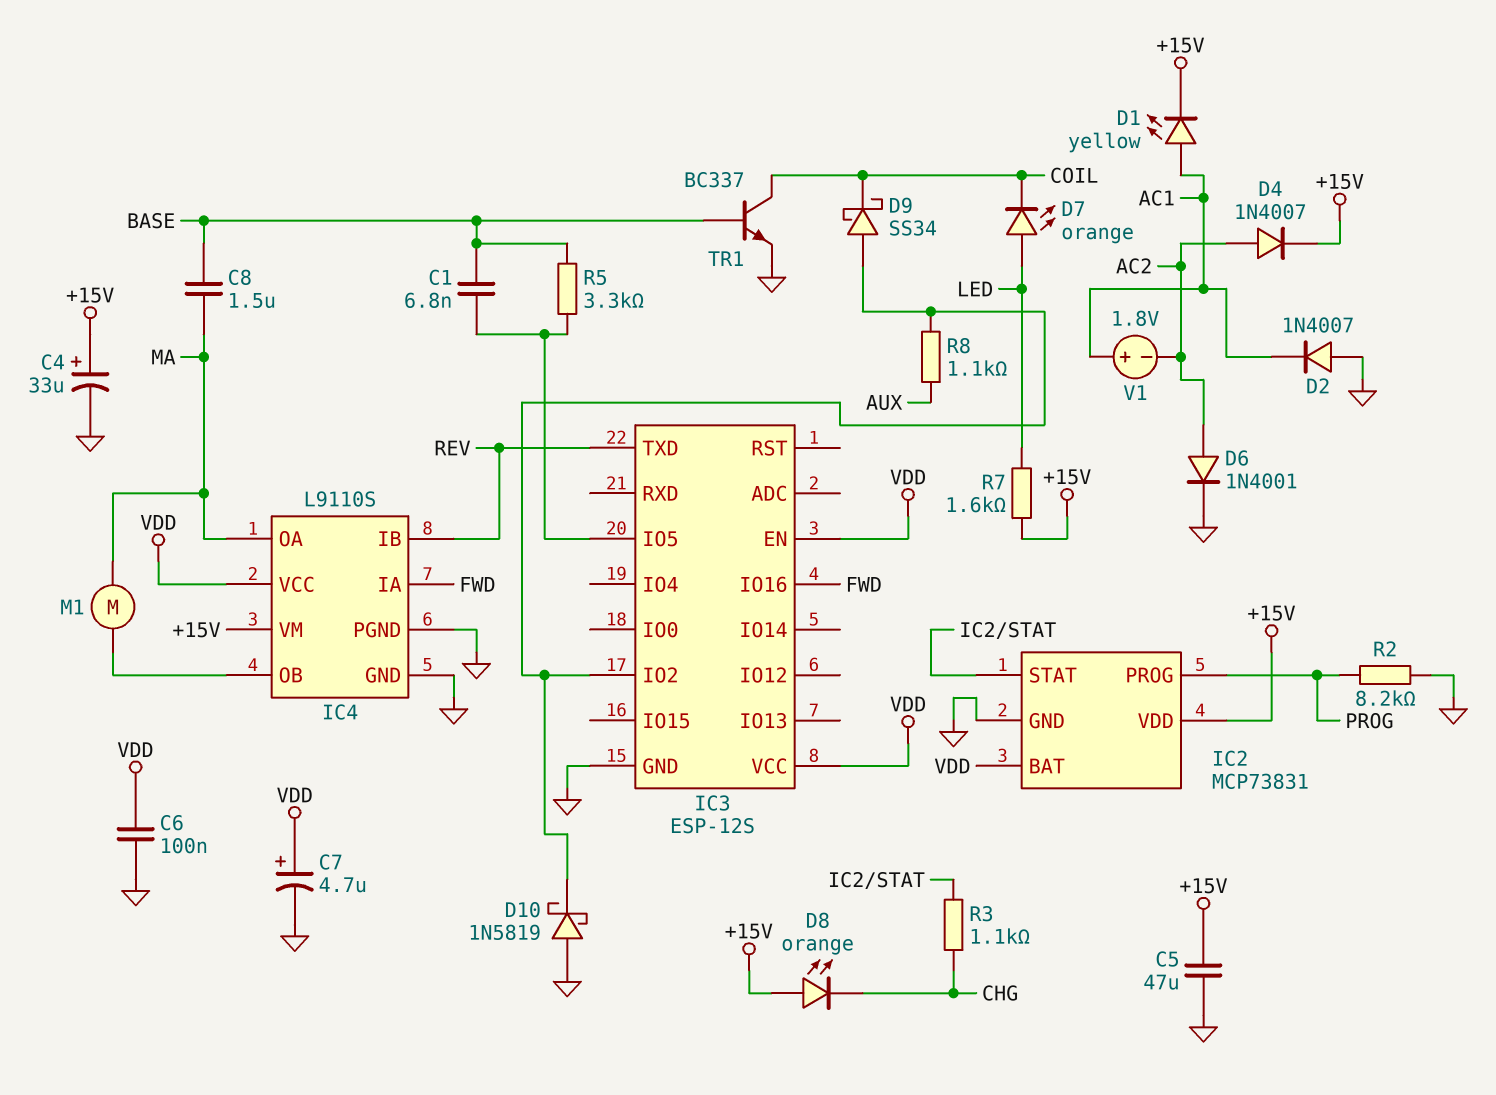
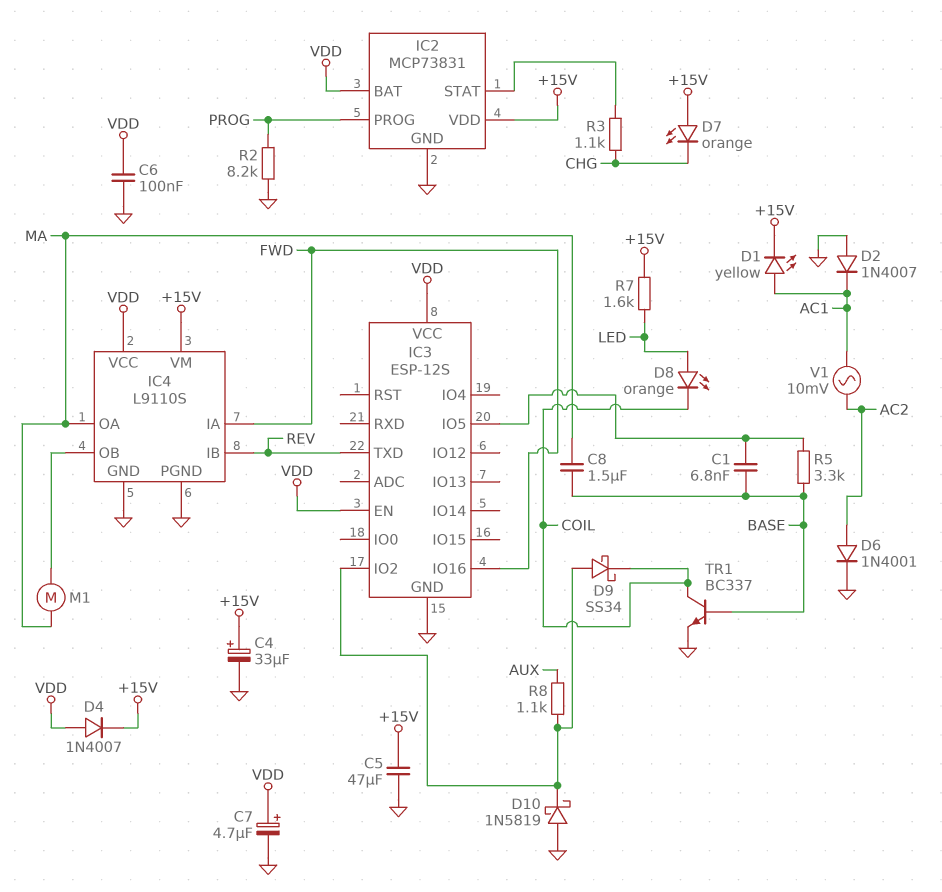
D4: diode 1N4007 (A AC2, K +15V) -> diode 1N4007 (A VDD, K +15V)
D7: LED orange (A LED, K COIL) -> LED orange (A +15V, K CHG)
D8: LED orange (A +15V, K CHG) -> LED orange (A LED, K COIL)
V1: 1.8V (plus AC1, minus AC2) -> AC 10mV (AC1, AC2)

